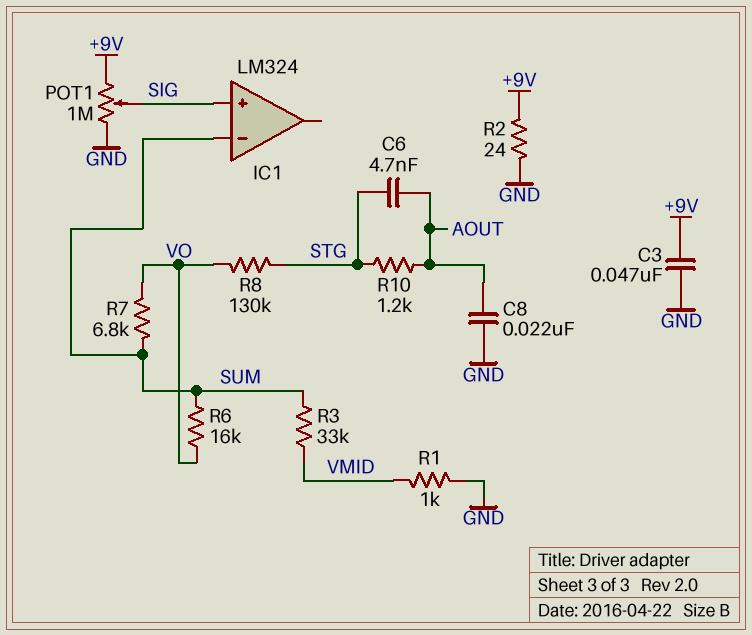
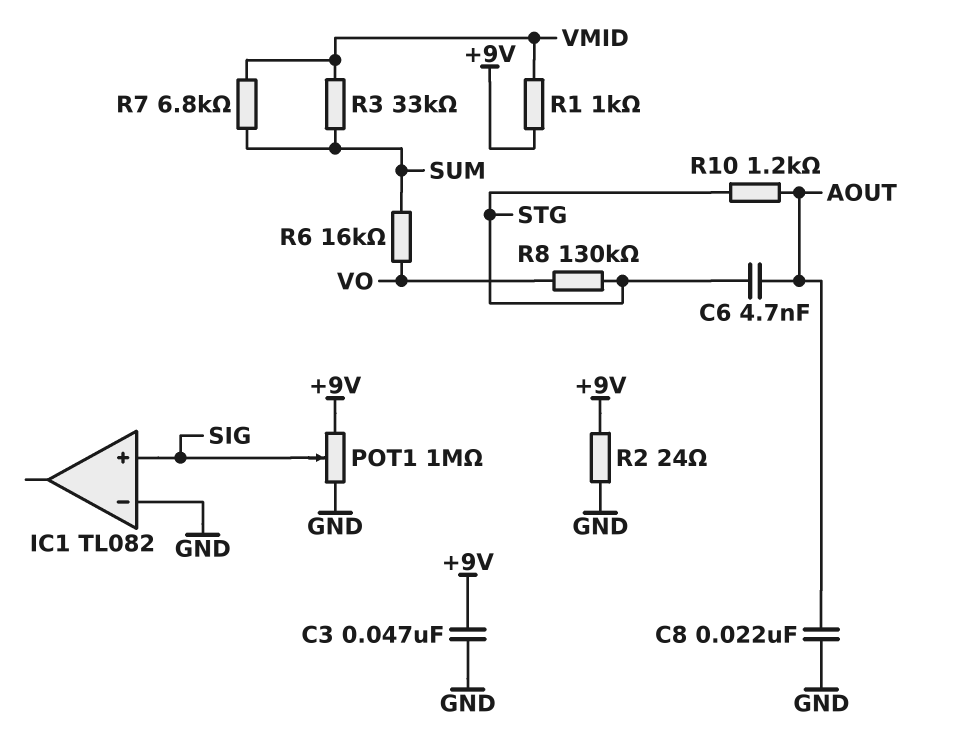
IC1: LM324 -> TL082
IC1 pin in-: SUM -> GND
R1: 1k (GND, VMID) -> 1k (+9V, VMID)
R7: 6.8k (SUM, VO) -> 6.8k (SUM, VMID)

